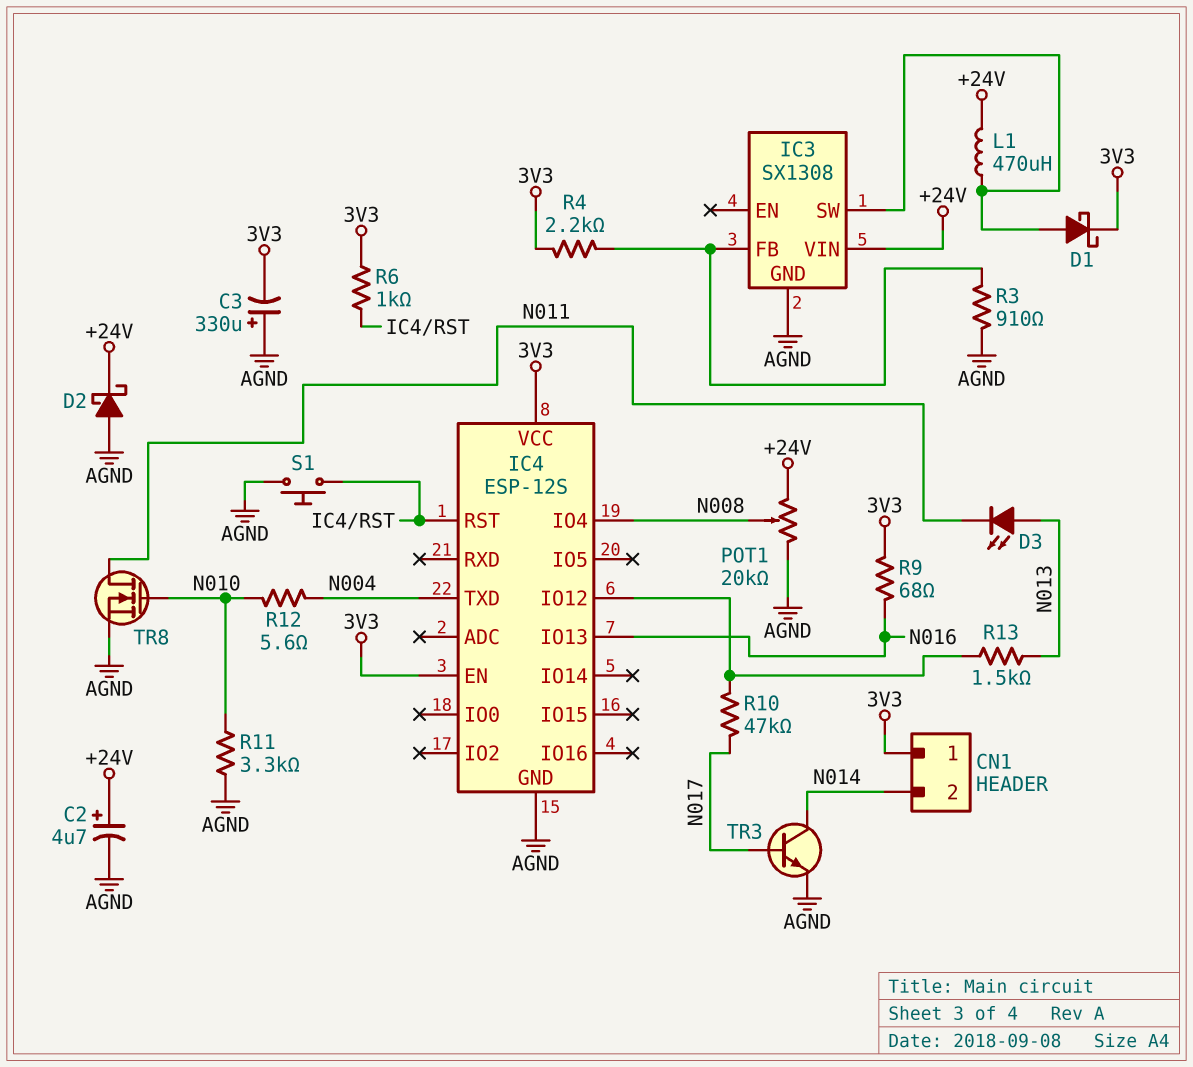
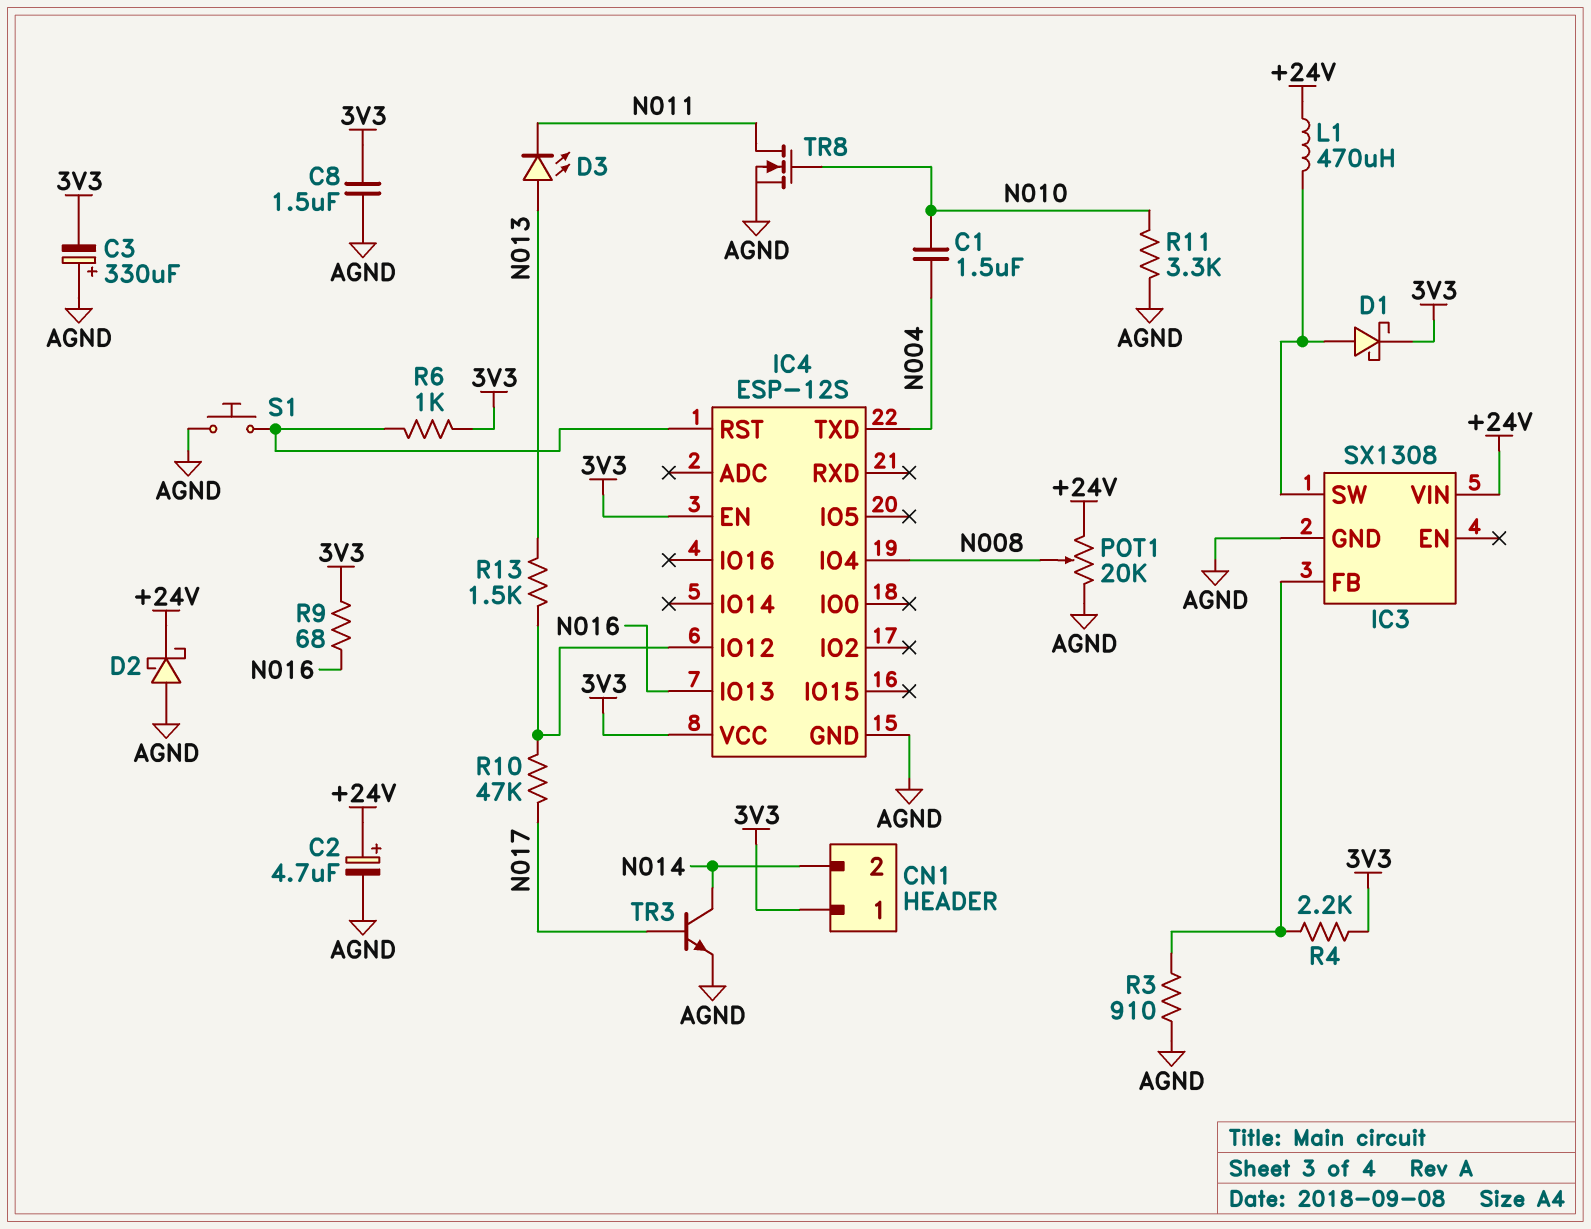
C1: none -> 1.5uF (N004, N010)
C8: none -> 1.5uF (3V3, AGND)
R12: 5.6 (N004, N010) -> none

